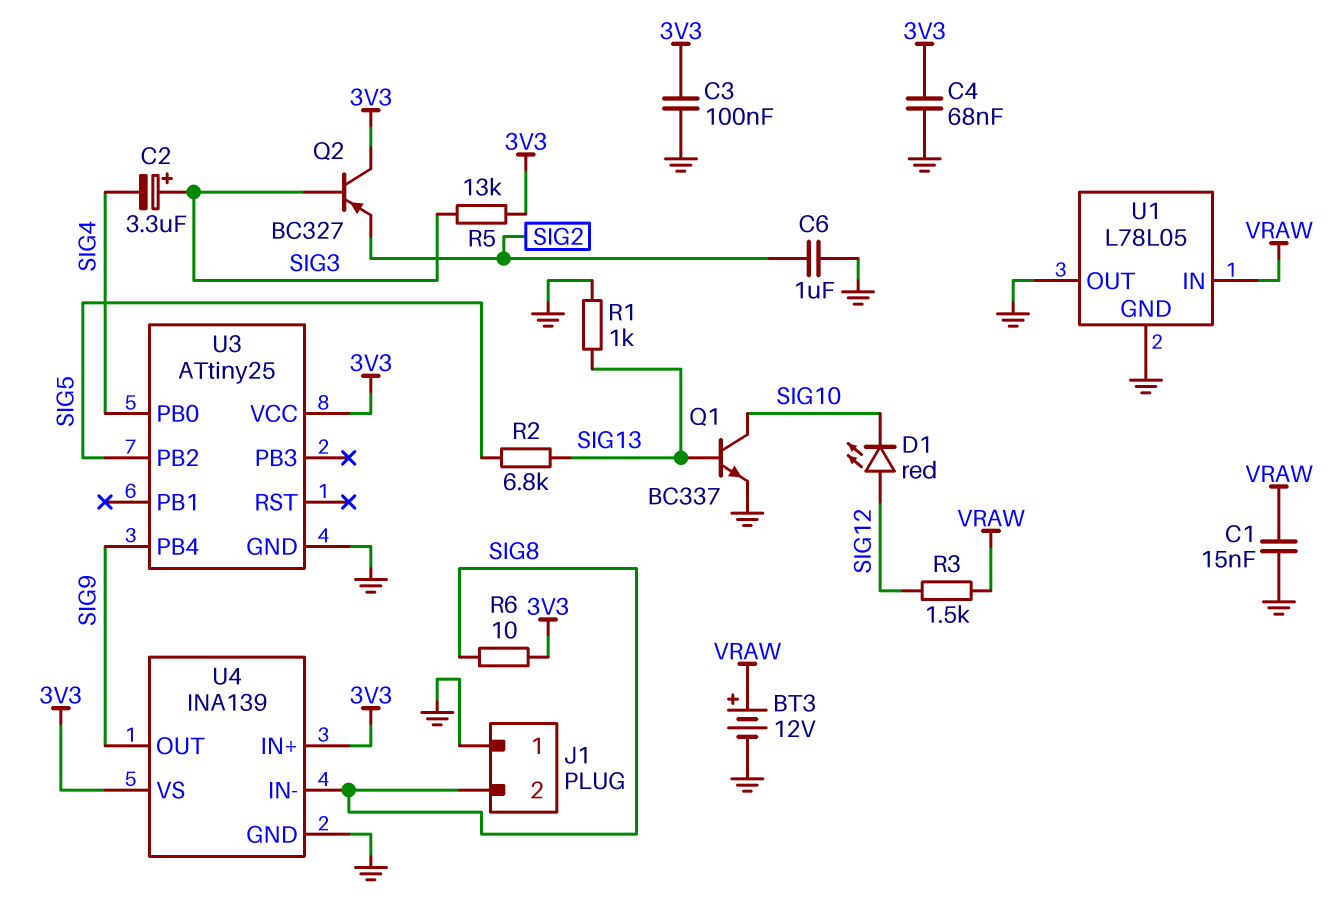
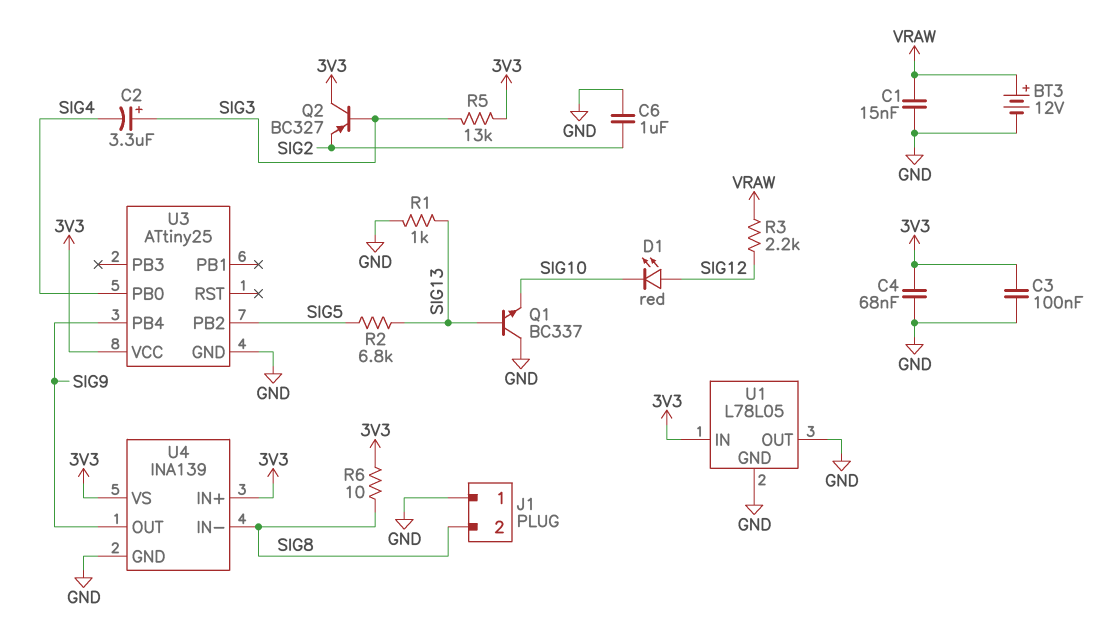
Q1: NPN BC337 (B SIG13, C SIG10, E GND) -> NPN BC337 (B SIG13, C GND, E SIG10)
R3: 1.5k (SIG12, VRAW) -> 2.2k (SIG12, VRAW)
U1 pin IN: VRAW -> 3V3

